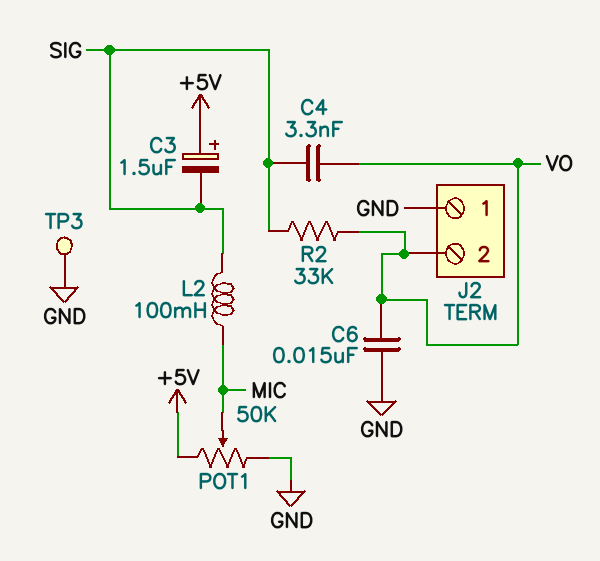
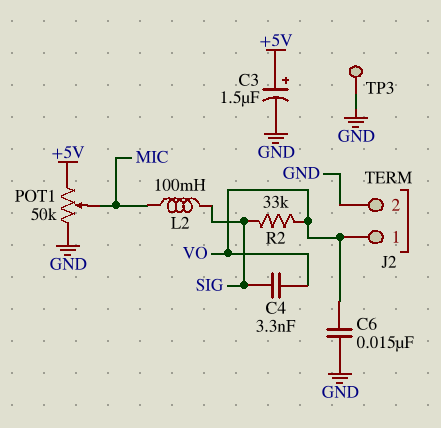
C3: 1.5uF (plus +5V, minus SIG) -> 1.5uF (plus +5V, minus GND)
J2 pin 1: GND -> VO
J2 pin 2: VO -> GND

